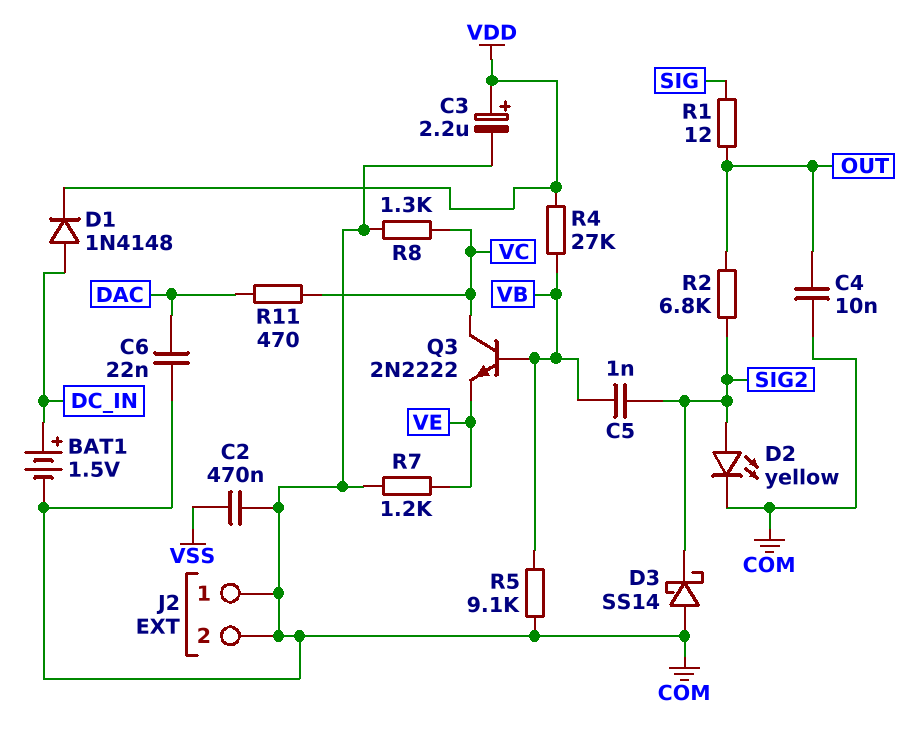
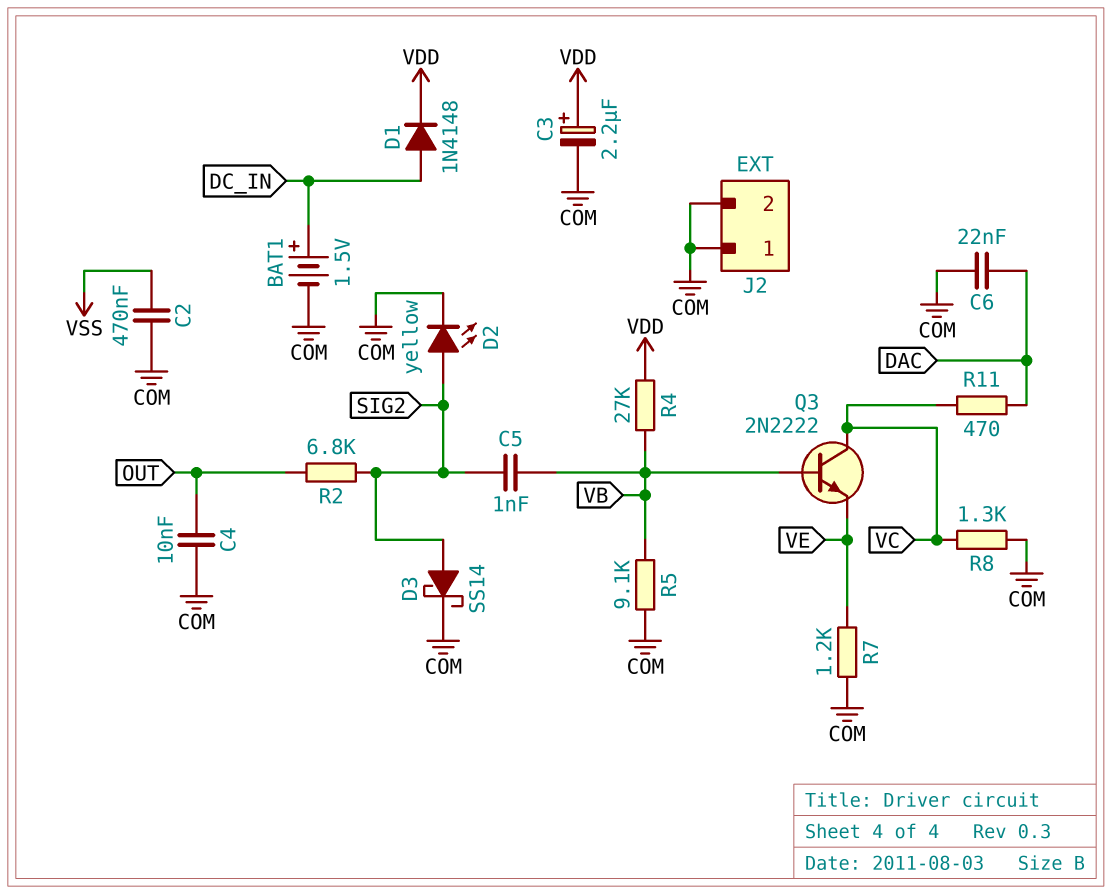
D3: schottky SS14 (A COM, K SIG2) -> schottky SS14 (A SIG2, K COM)
R1: 12 (OUT, SIG) -> none

